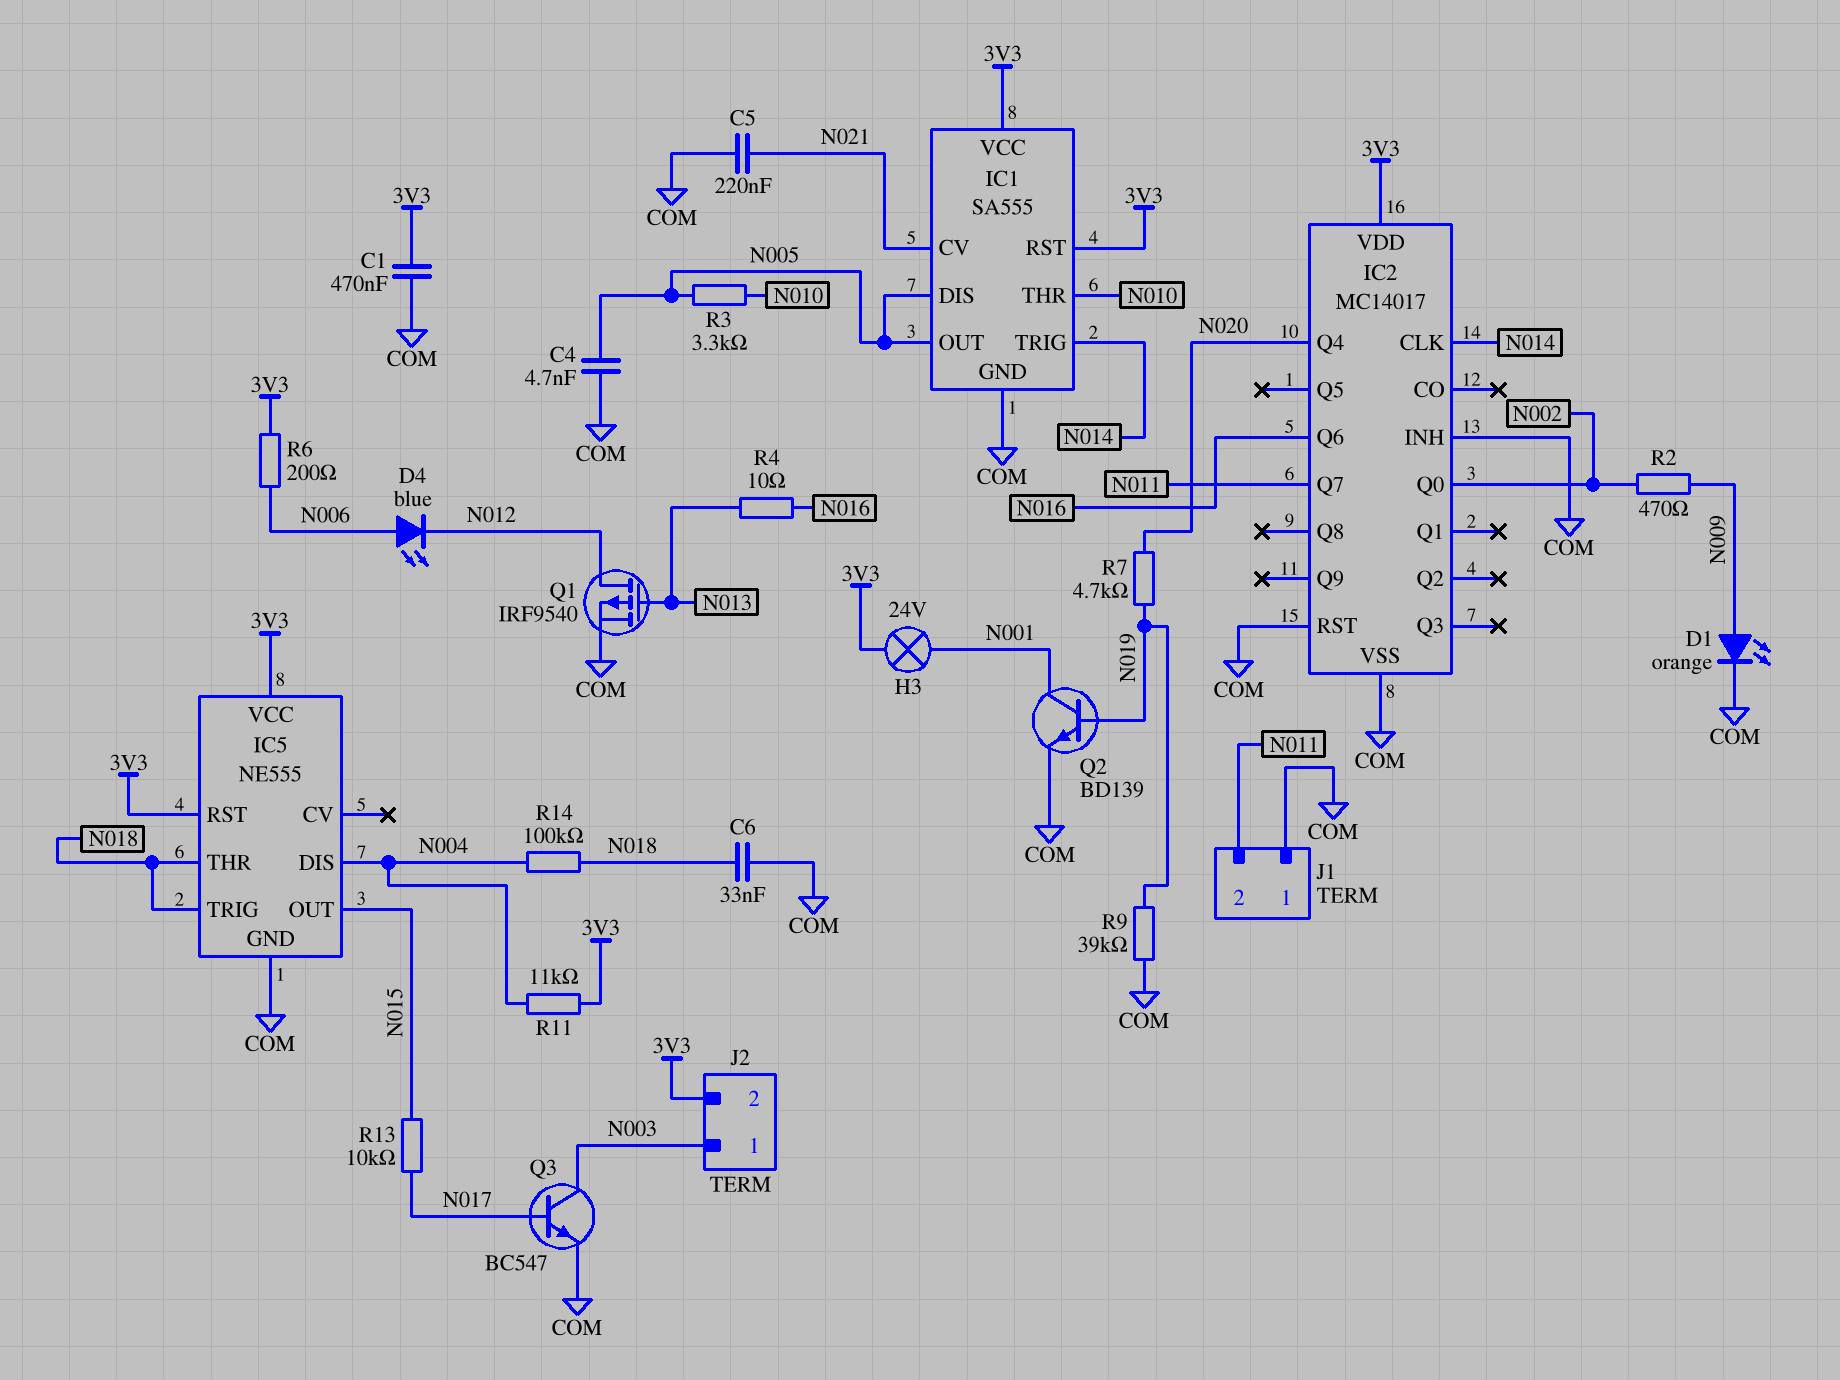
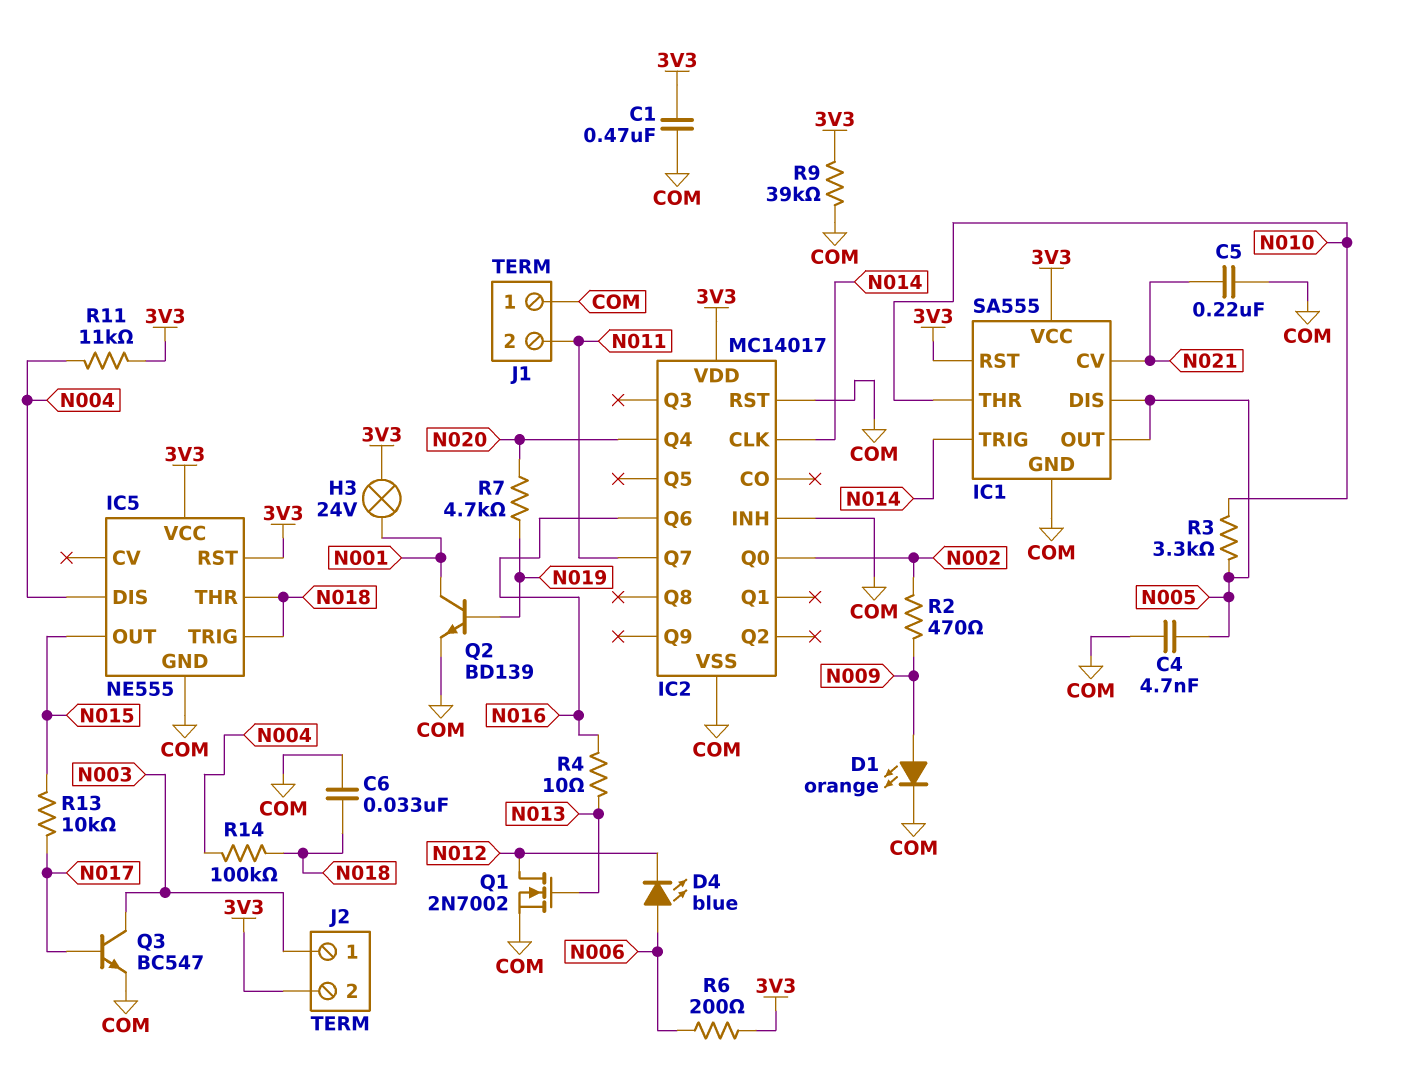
Q1: PMOS IRF9540 (G N013, D N012, S COM) -> NMOS 2N7002 (G N013, D N012, S COM)
R9: 39k (COM, N019) -> 39k (3V3, COM)

